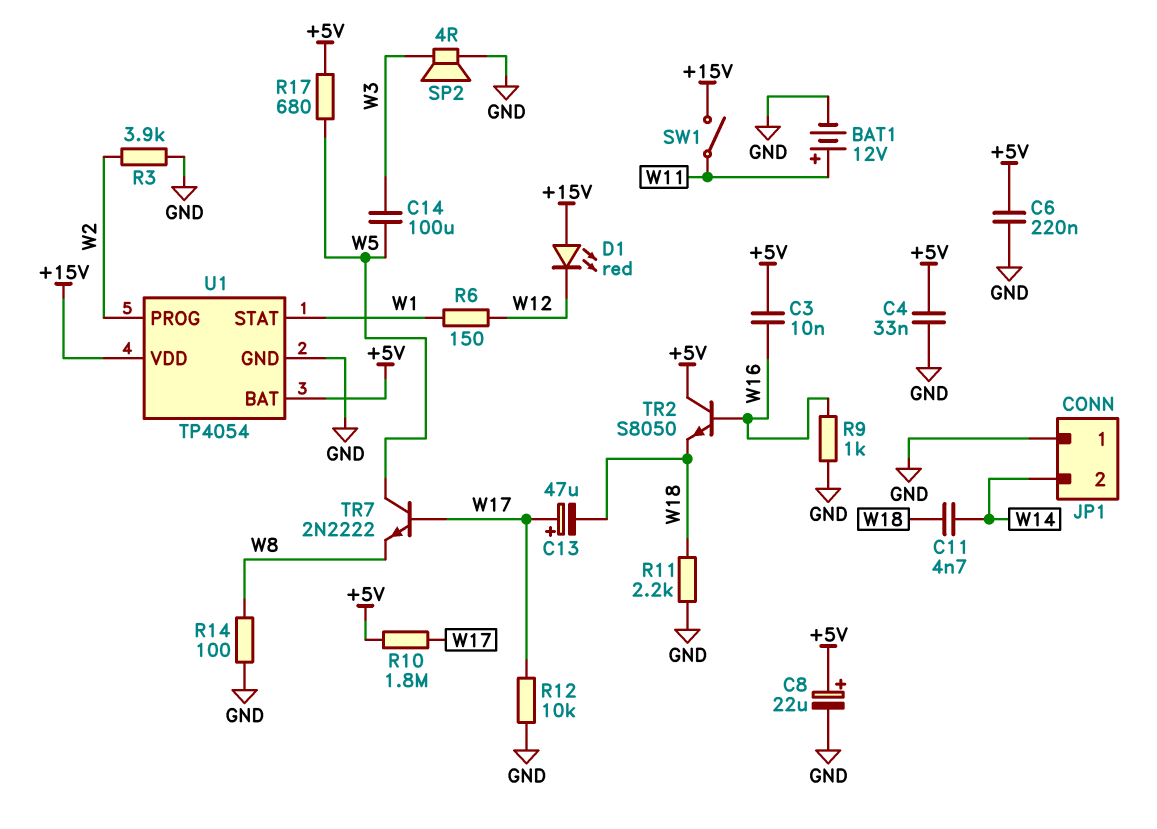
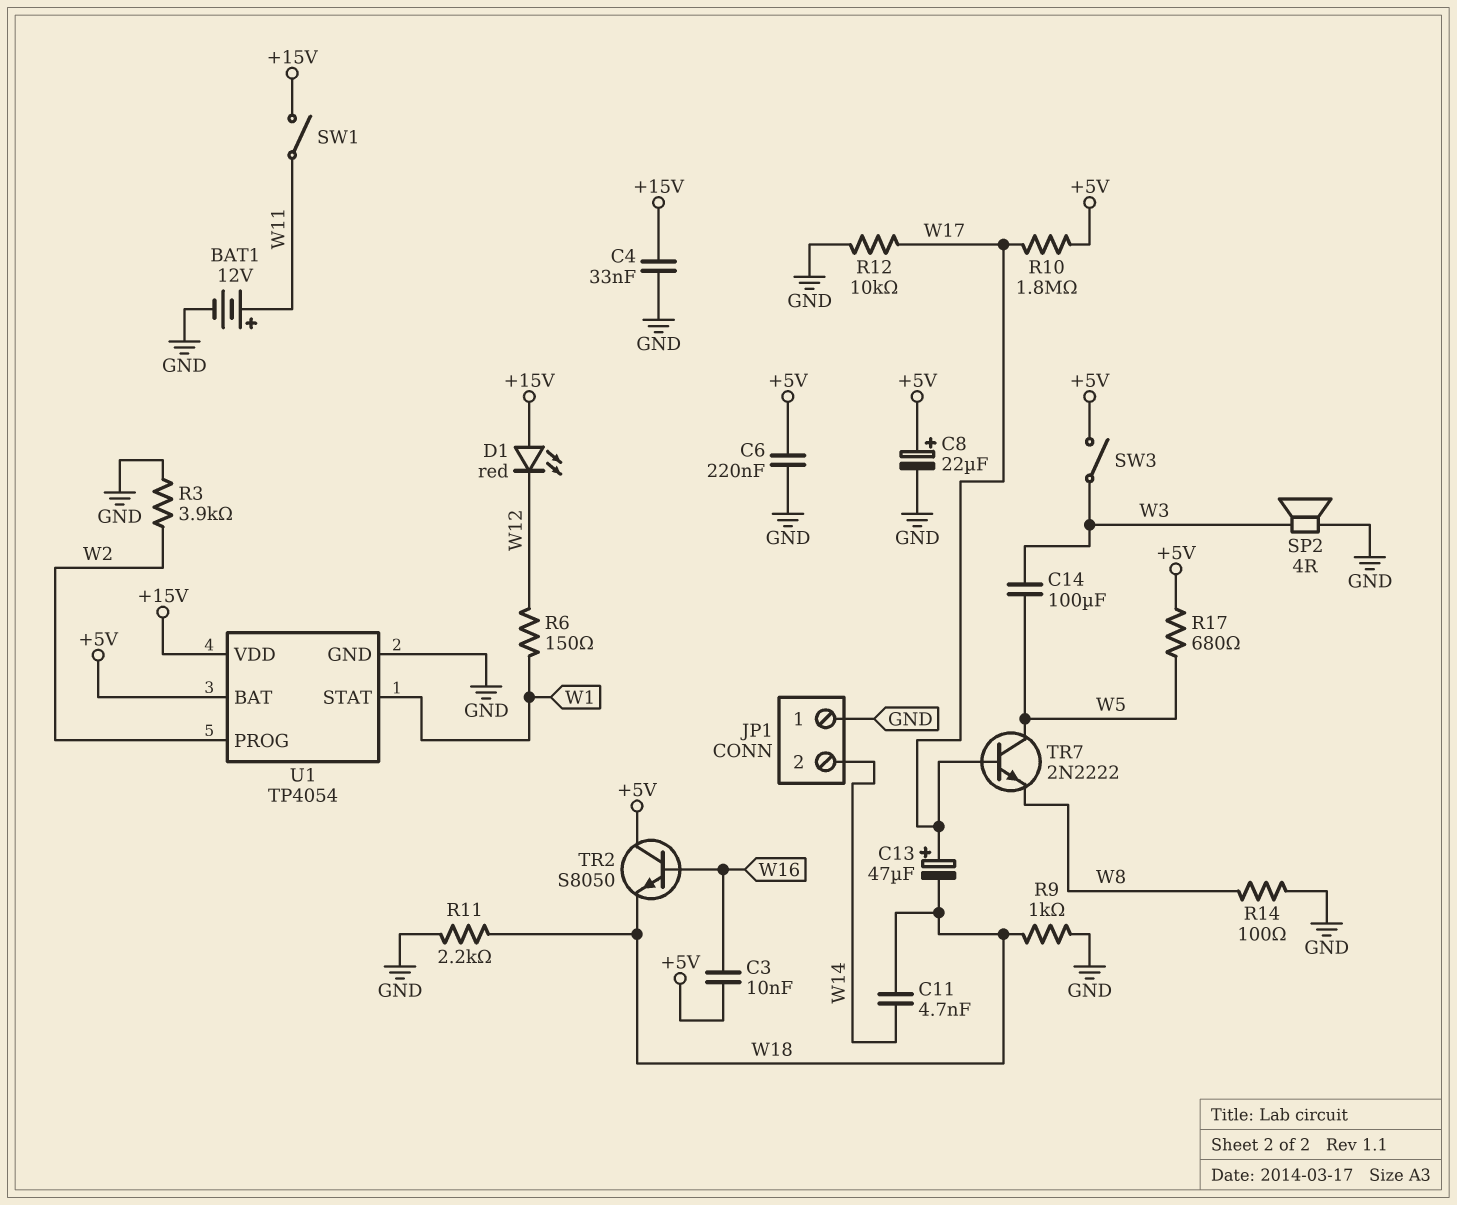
C4: 33nF (+5V, GND) -> 33nF (+15V, GND)
R9: 1k (GND, W16) -> 1k (GND, W18)
SW3: none -> switch (+5V, W3)

